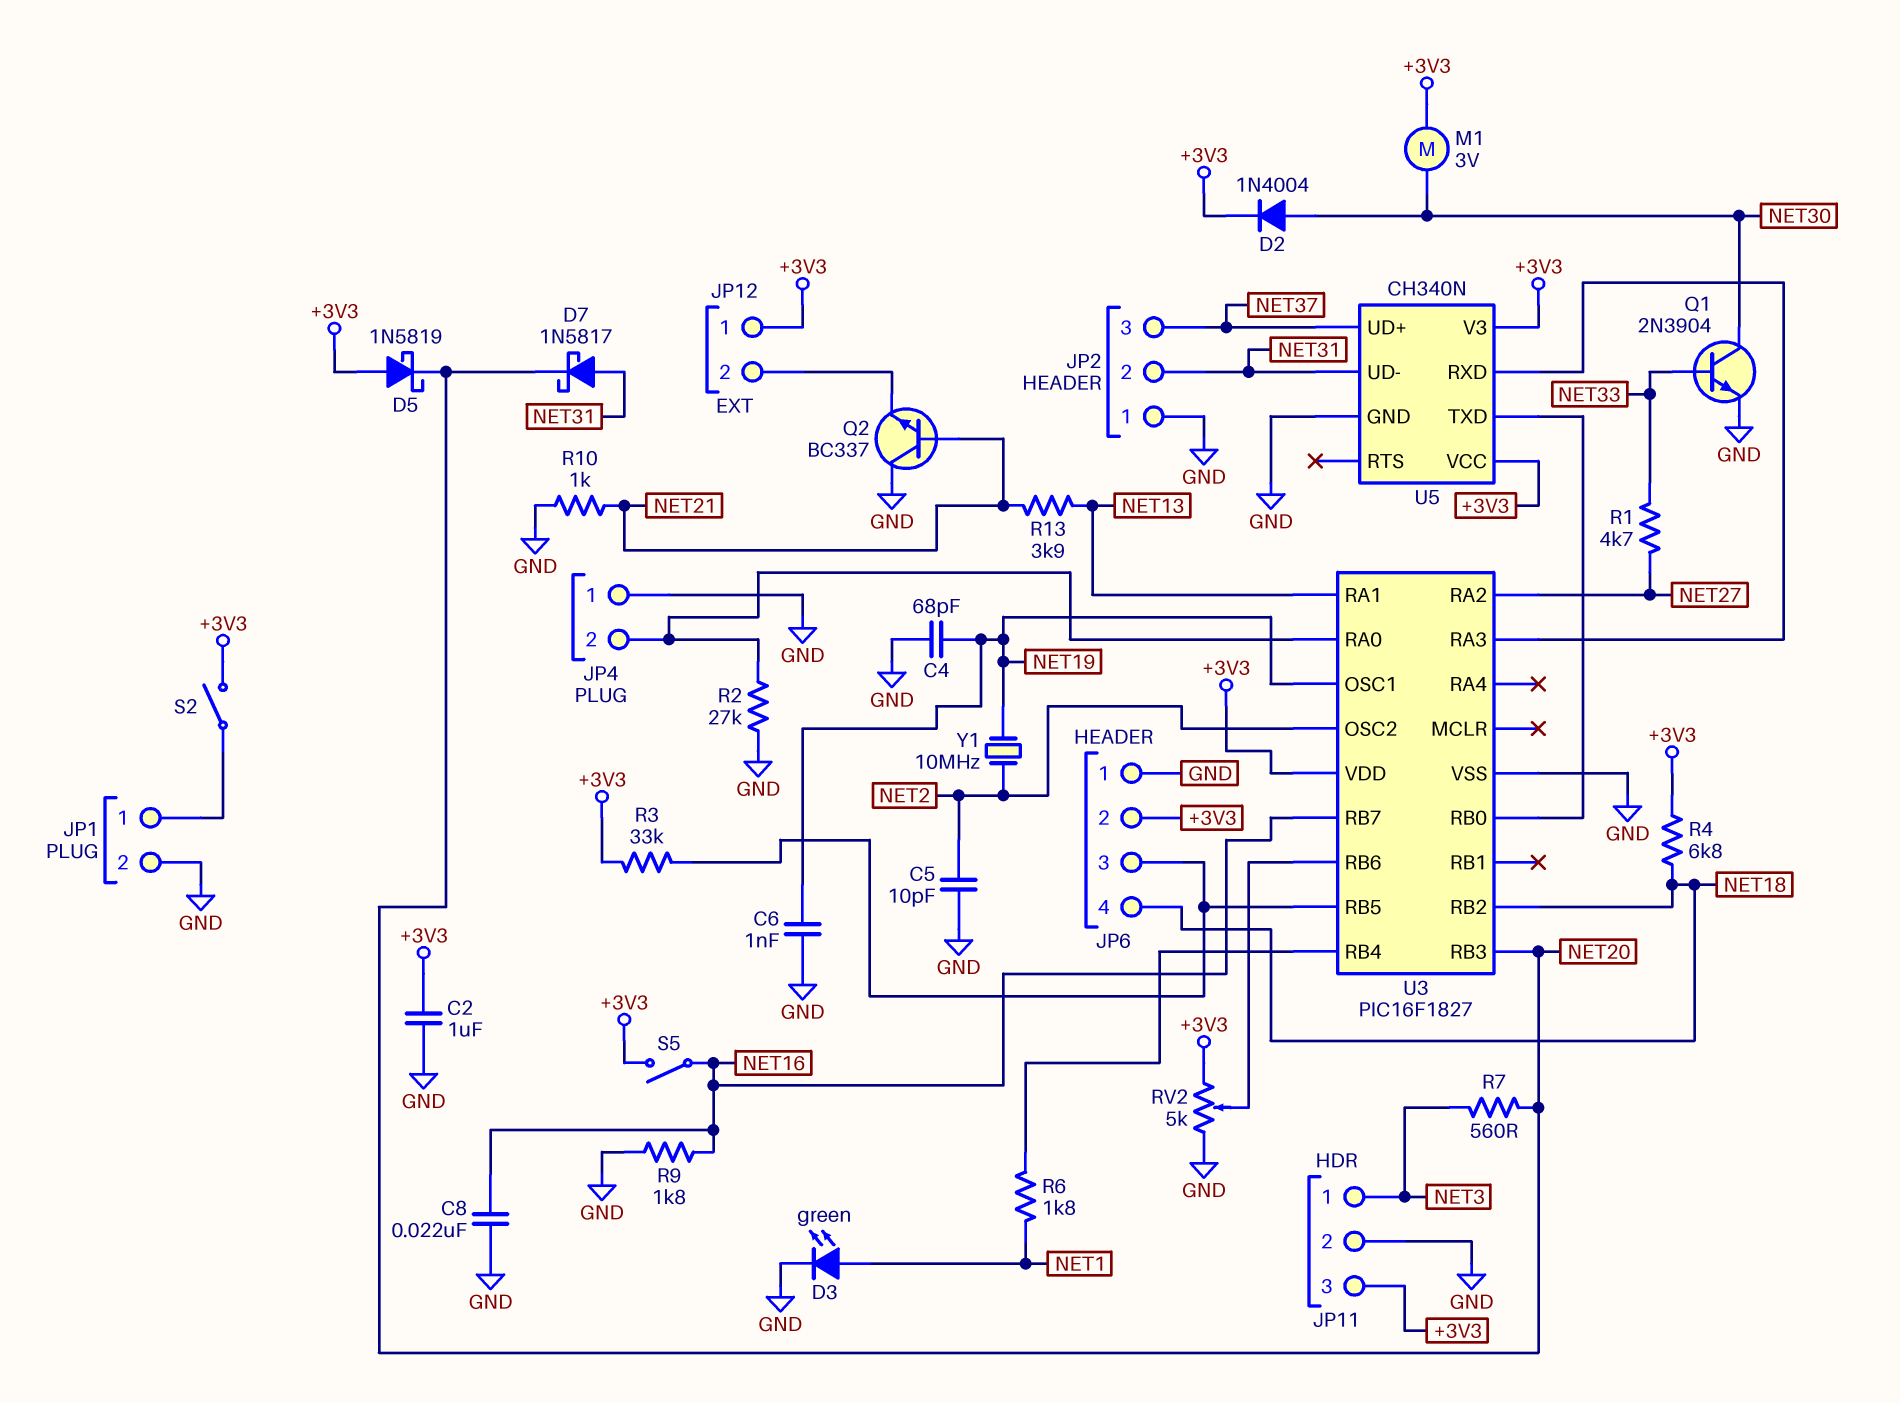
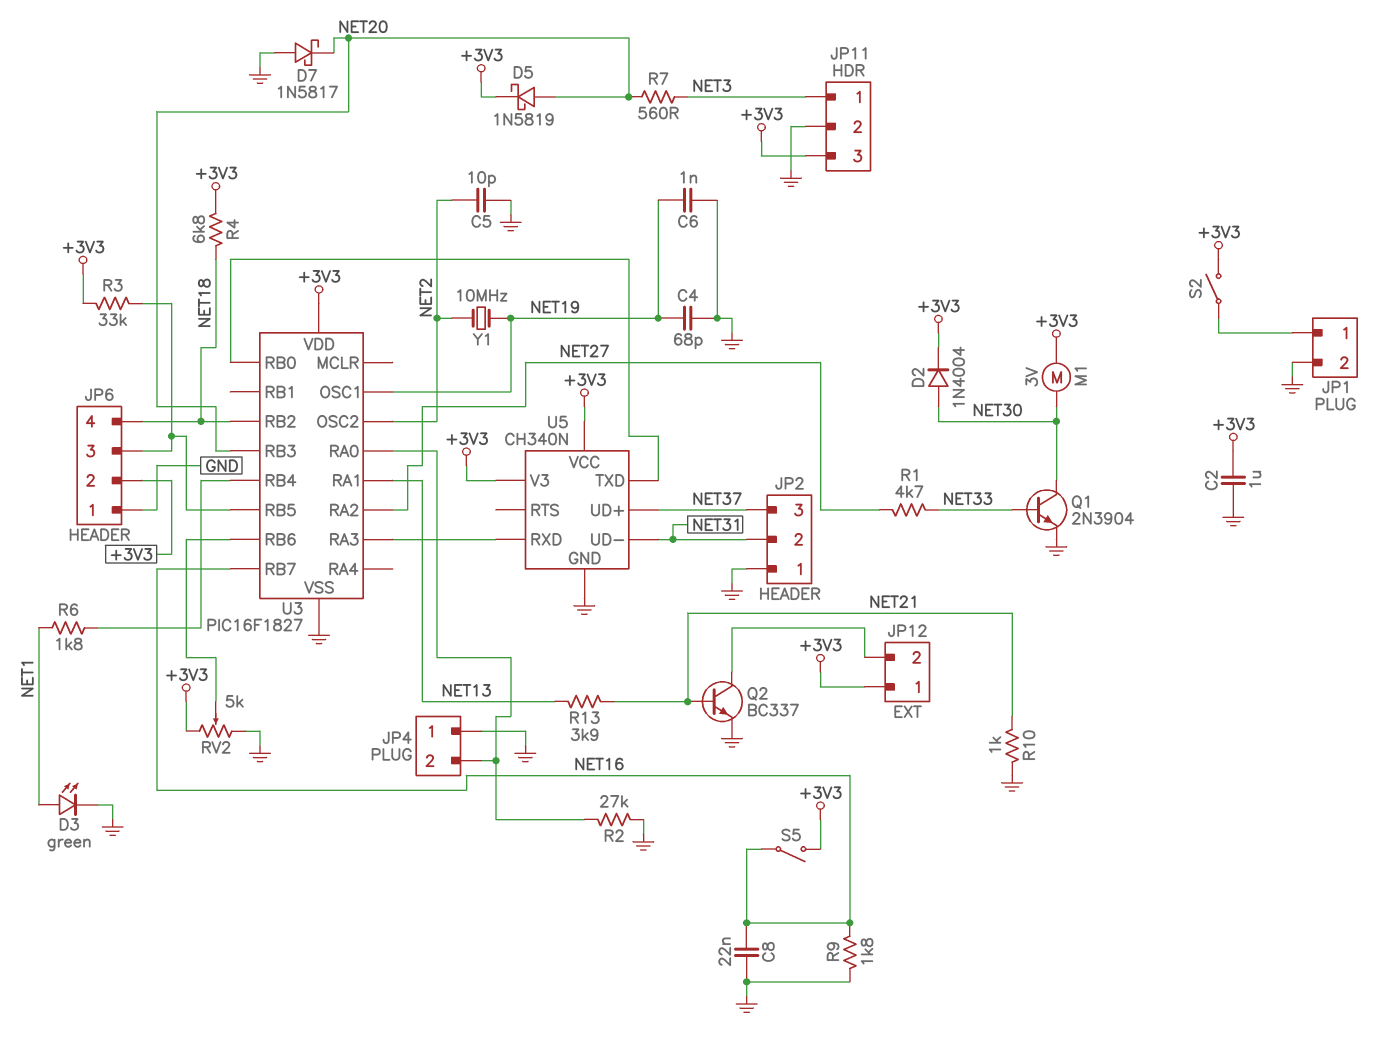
D5: schottky 1N5819 (A +3V3, K NET20) -> schottky 1N5819 (A NET20, K +3V3)
D7: schottky 1N5817 (A NET31, K NET20) -> schottky 1N5817 (A GND, K NET20)
Q2: NPN BC337 (B NET21, C GND, E JP12/2) -> NPN BC337 (B NET21, C JP12/2, E GND)

